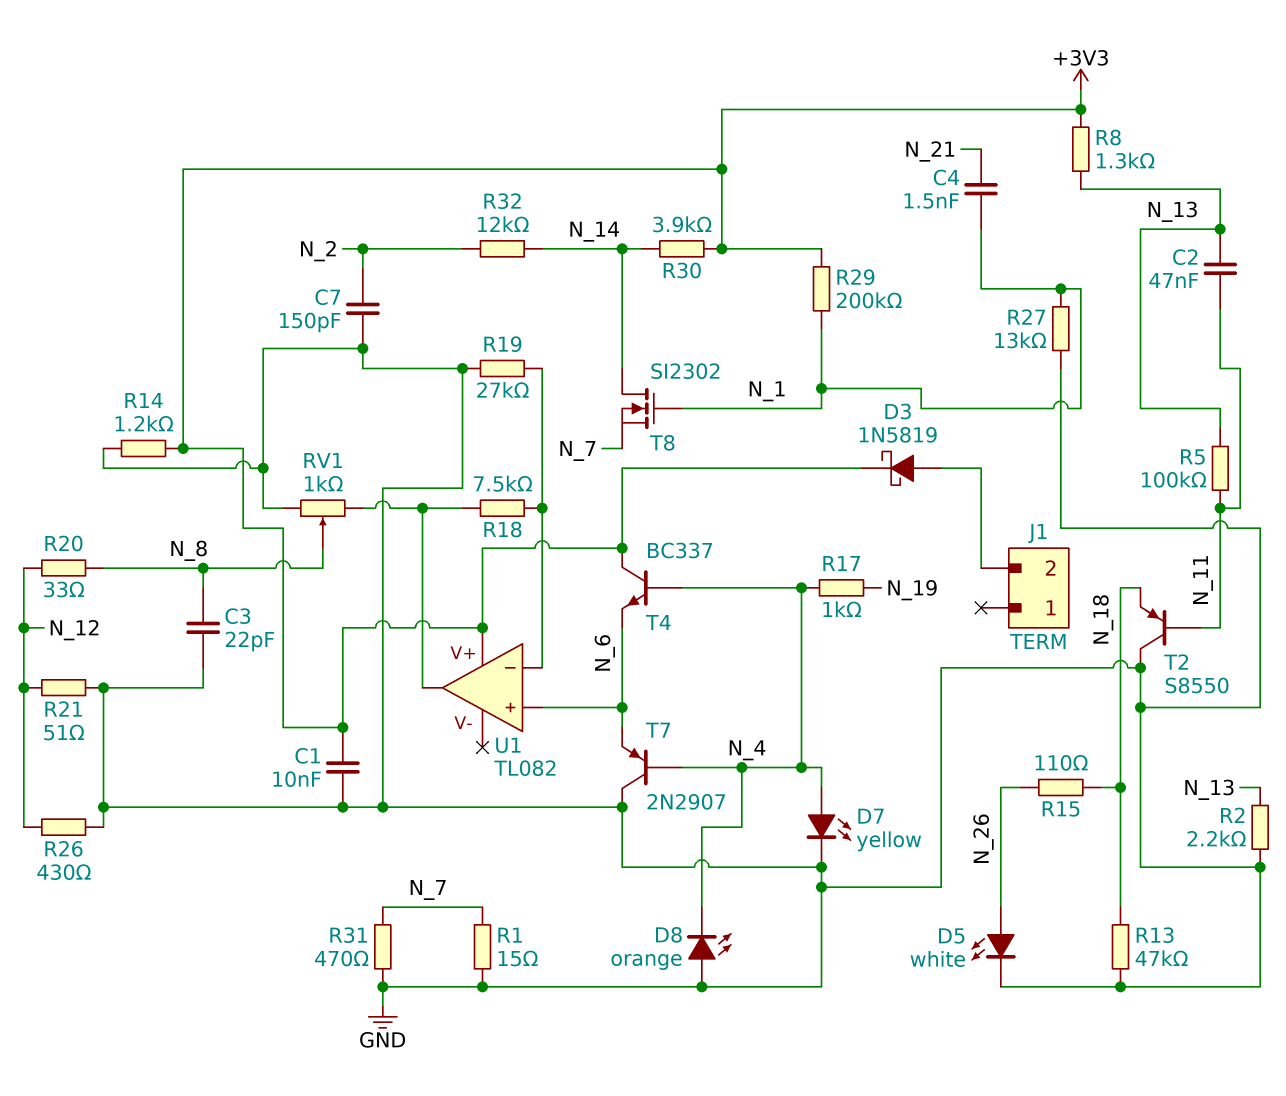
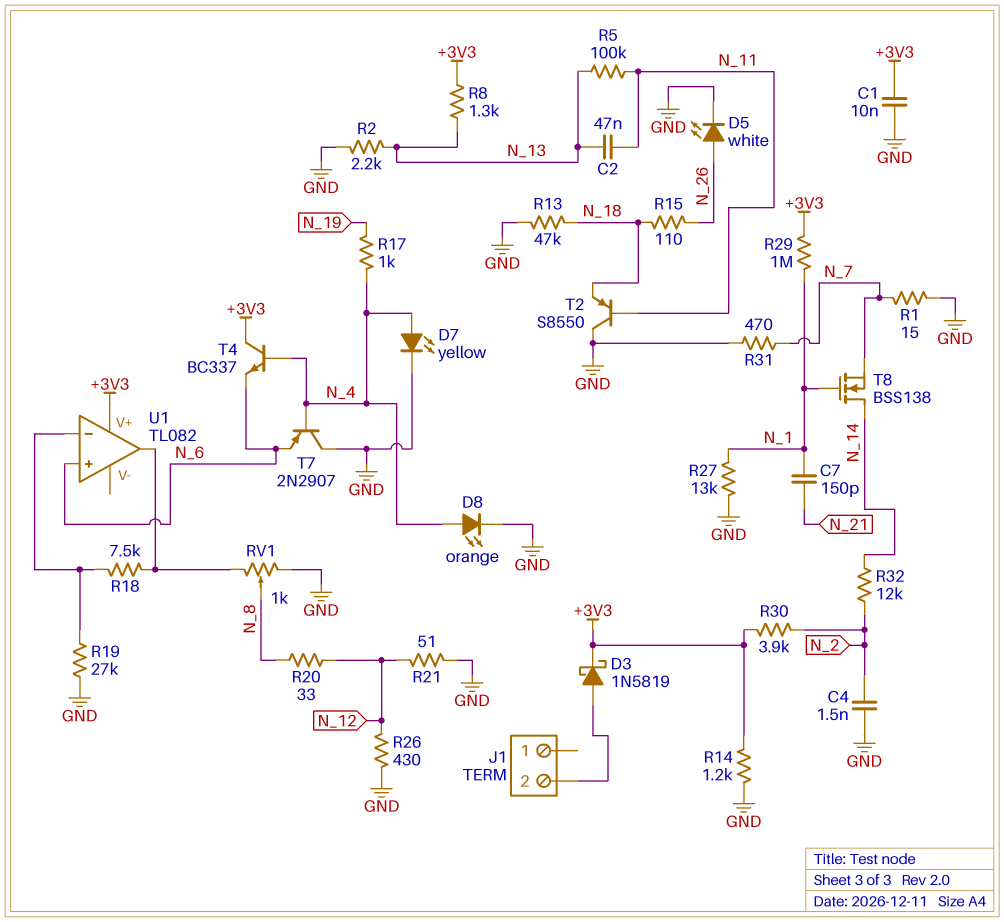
C3: 22pF (GND, N_8) -> none
C4: 1.5nF (N_1, N_21) -> 1.5nF (GND, N_2)
C7: 150pF (GND, N_2) -> 150pF (N_1, N_21)
D8: LED orange (A GND, K N_4) -> LED orange (A N_4, K GND)
R29: 200k (+3V3, N_1) -> 1M (+3V3, N_1)
R30: 3.9k (+3V3, N_14) -> 3.9k (+3V3, N_2)
T8: NMOS SI2302 (G N_1, D N_14, S N_7) -> NMOS BSS138 (G N_1, D N_14, S N_7)

